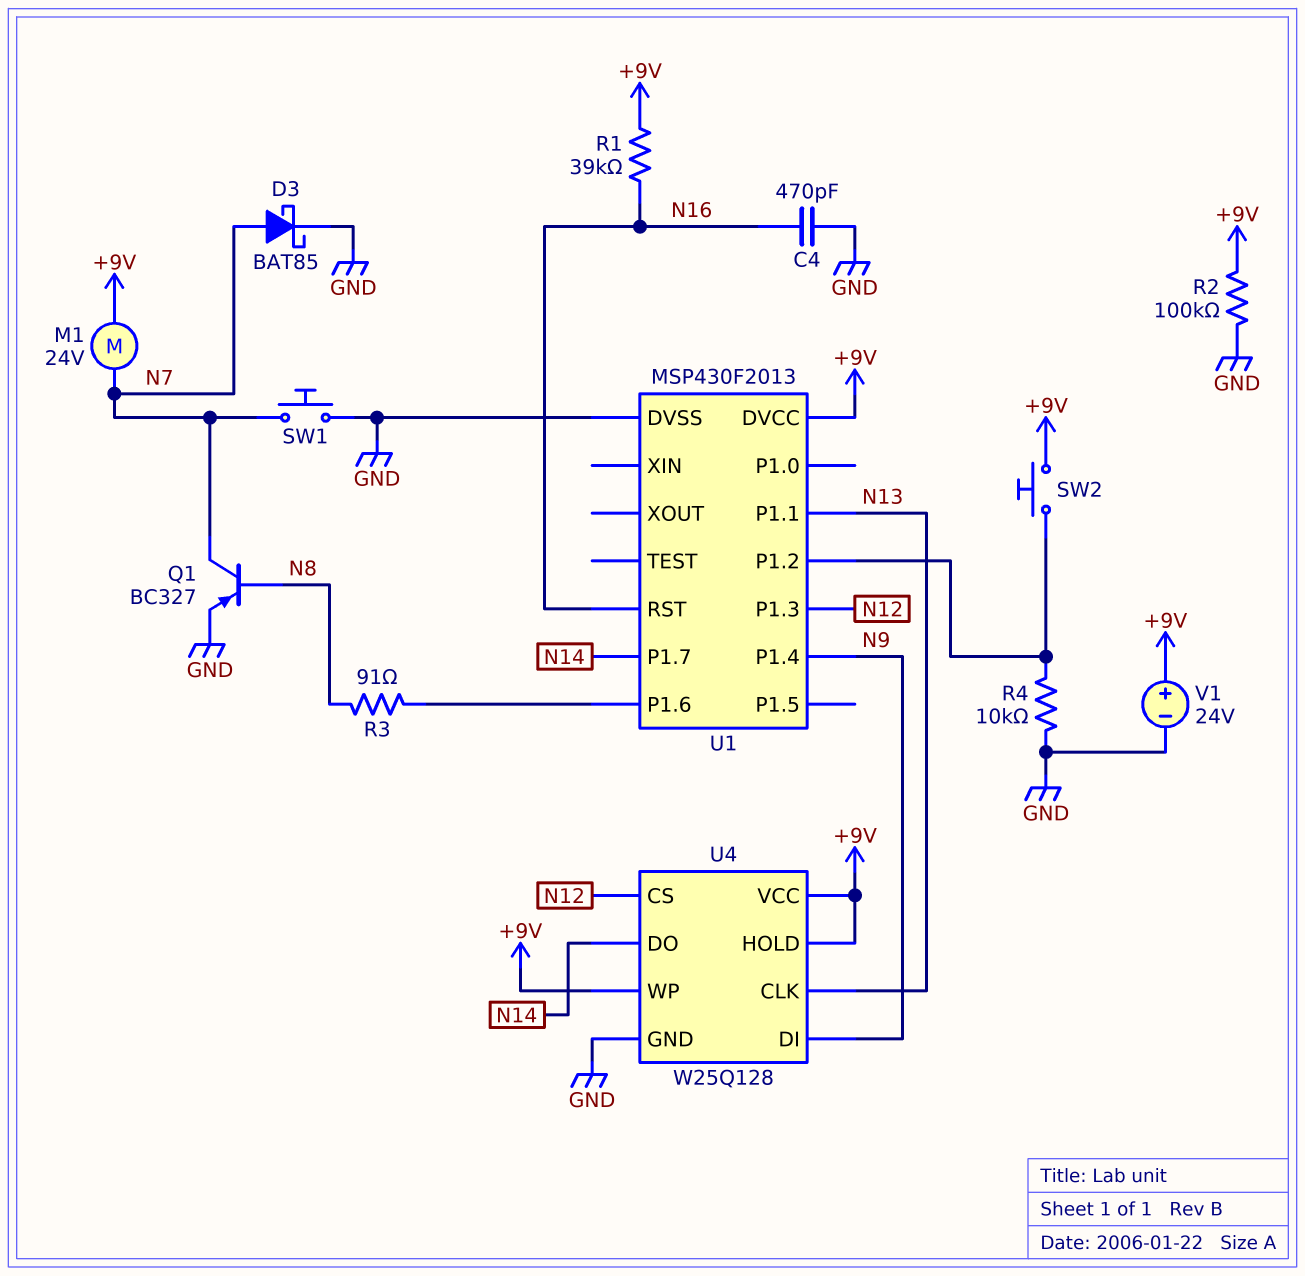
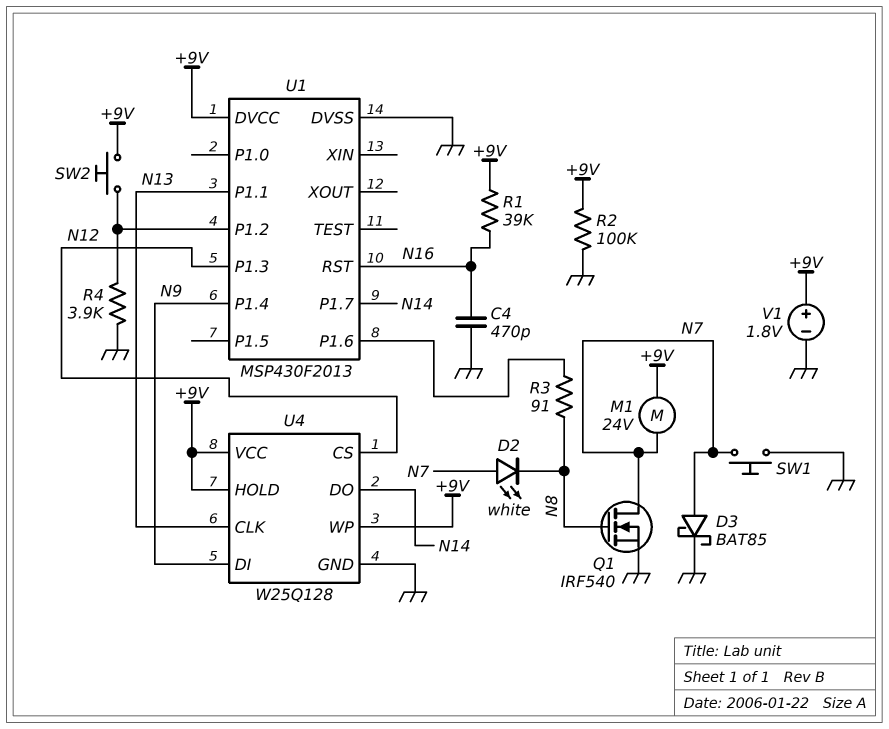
D2: none -> LED white (A N7, K N8)
Q1: PNP BC327 (B N8, C N7, E GND) -> NMOS IRF540 (G N8, D N7, S GND)
R4: 10k (GND, U1/P1.2) -> 3.9k (GND, U1/P1.2)
V1: 24V (plus +9V, minus GND) -> 1.8V (plus +9V, minus GND)

